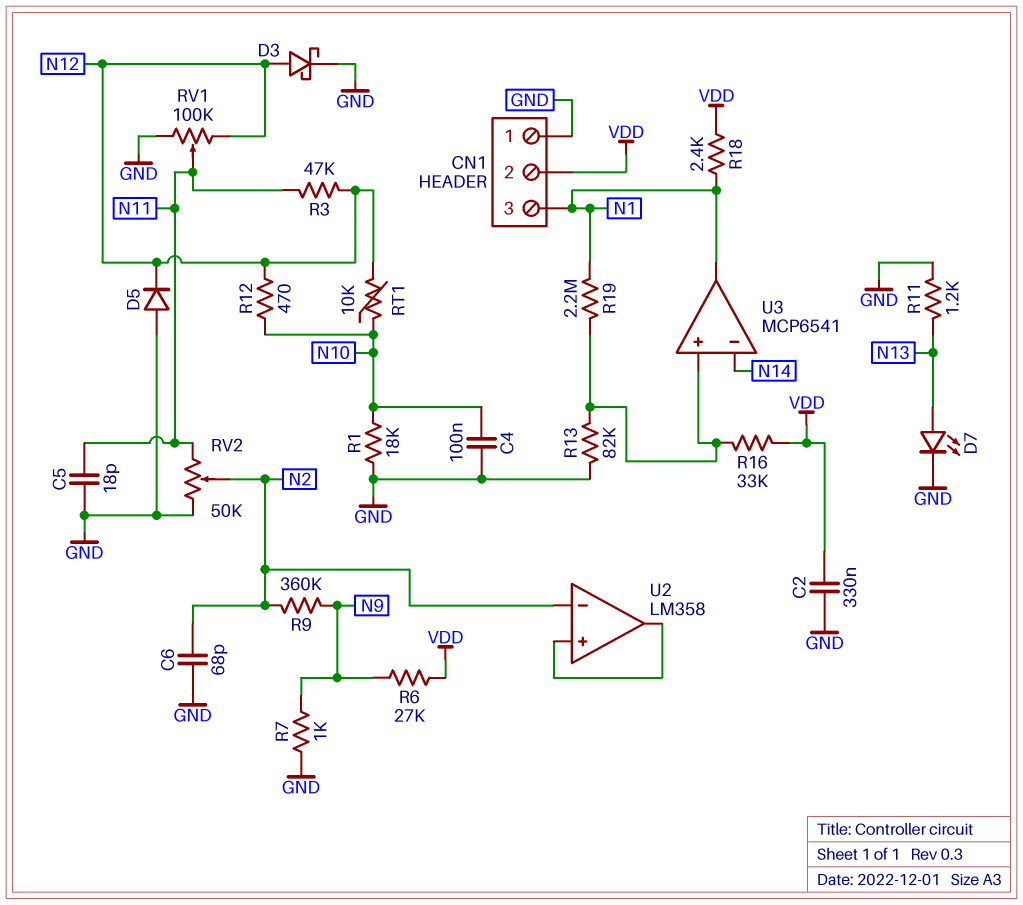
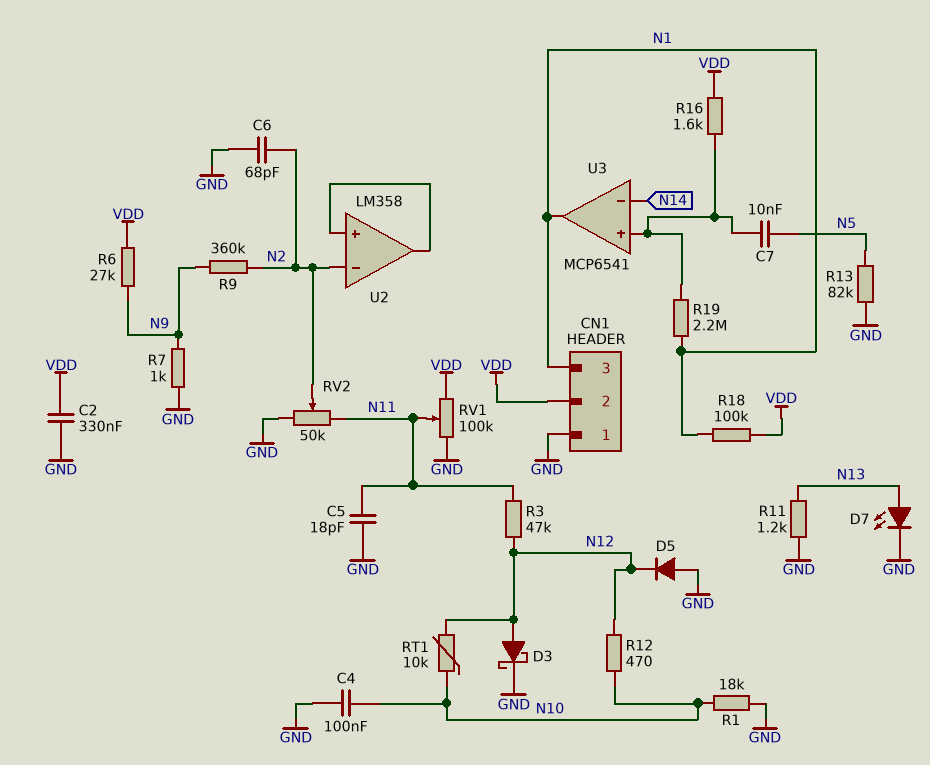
C7: none -> 10nF (N5, U3/in+)
R13: 82k (GND, U3/in+) -> 82k (GND, N5)
R16: 33k (U3/in+, VDD) -> 1.6k (U3/in+, VDD)
R18: 2.4k (N1, VDD) -> 100k (N1, VDD)
RV1: 100k (GND, N12, wiper N11) -> 100k (GND, VDD, wiper N11)

